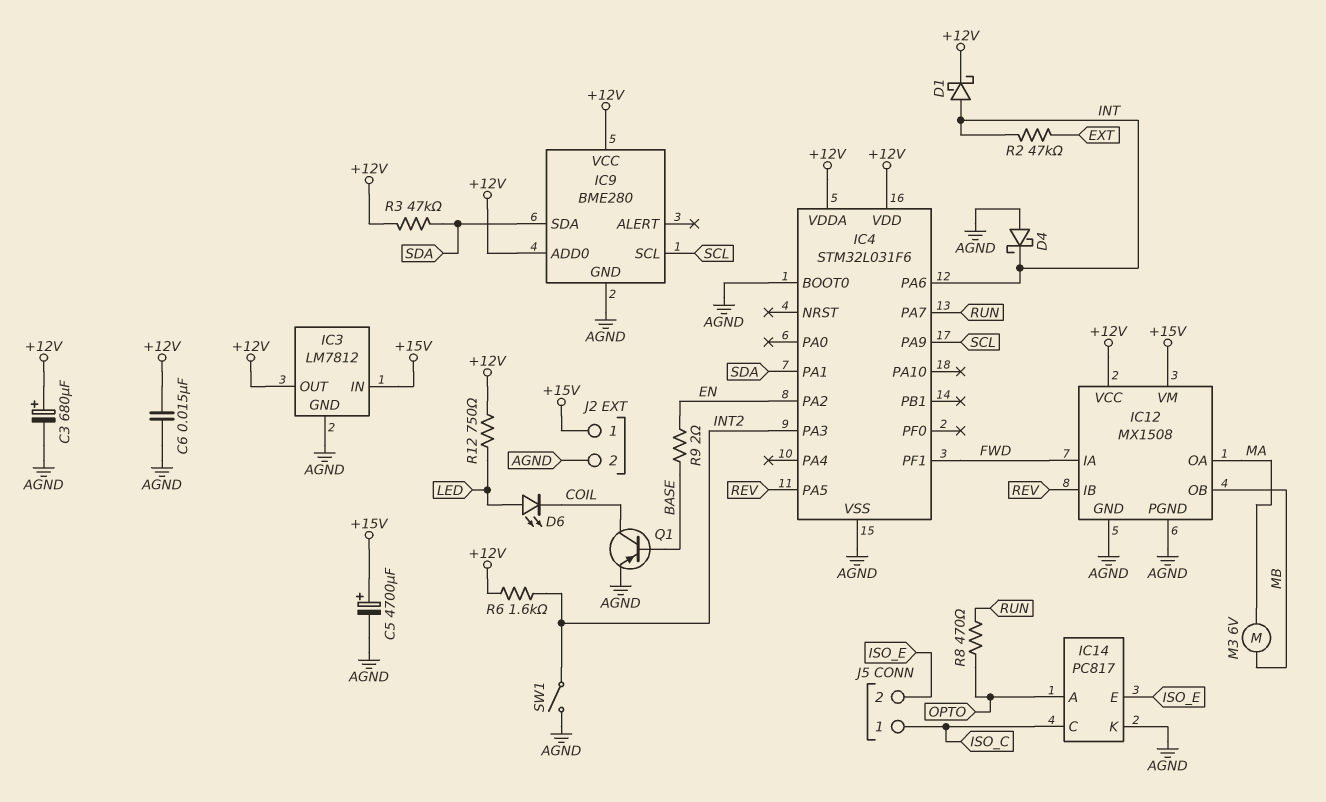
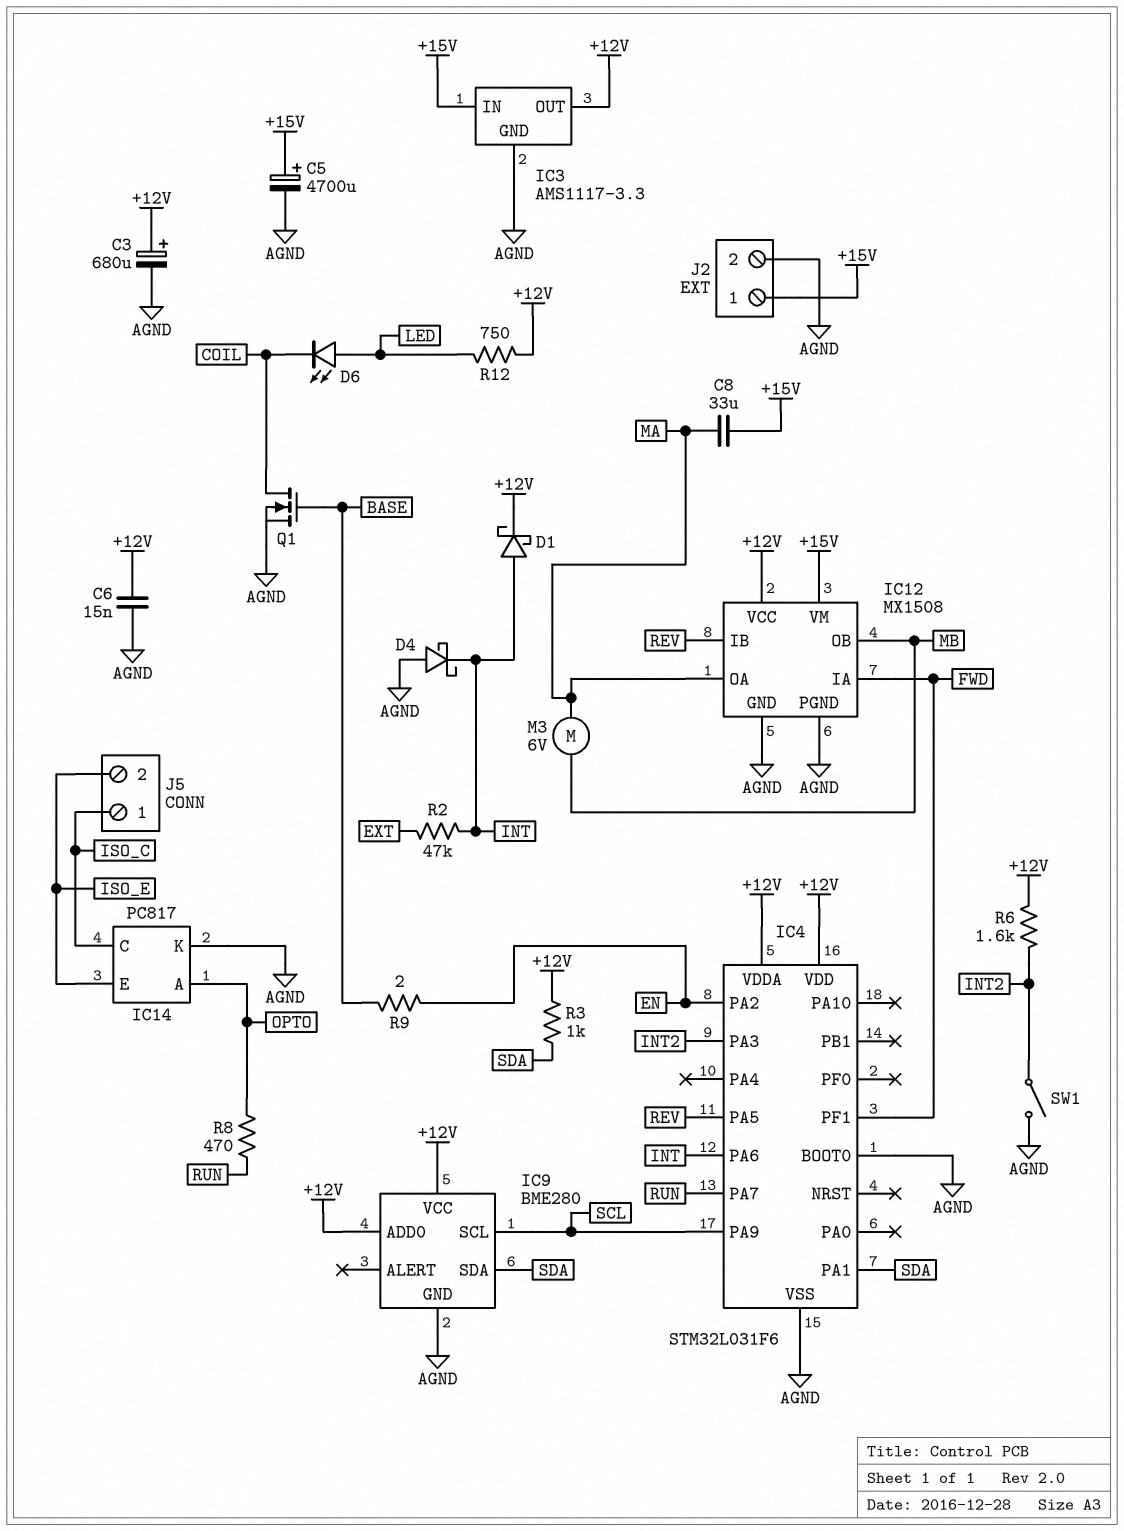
C8: none -> 33uF (+15V, MA)
IC3: LM7812 -> AMS1117-3.3
Q1: PNP (B BASE, C COIL, E AGND) -> NMOS (G BASE, D COIL, S AGND)
R3: 47k (+12V, SDA) -> 1k (+12V, SDA)

